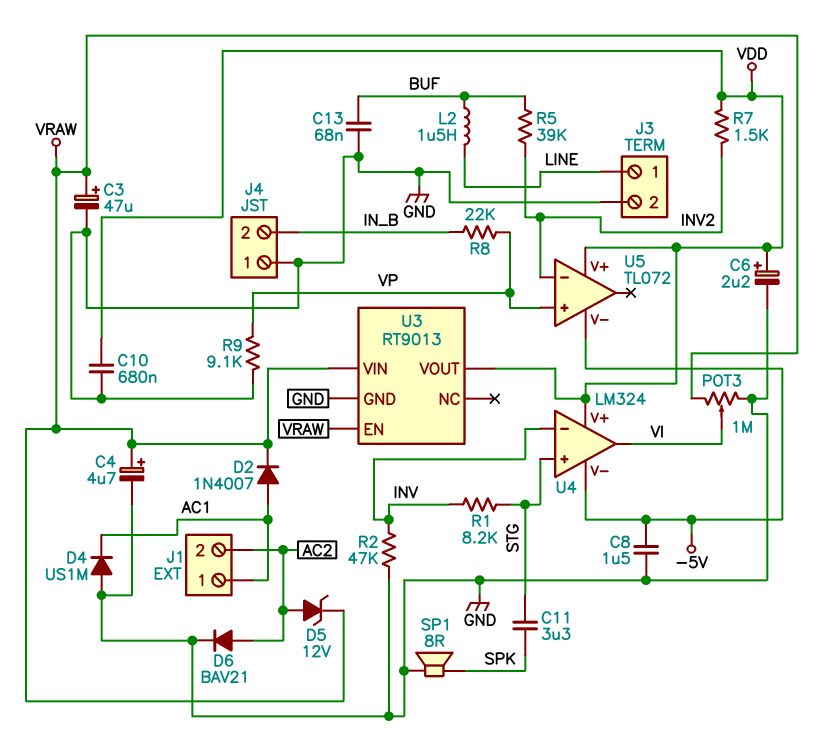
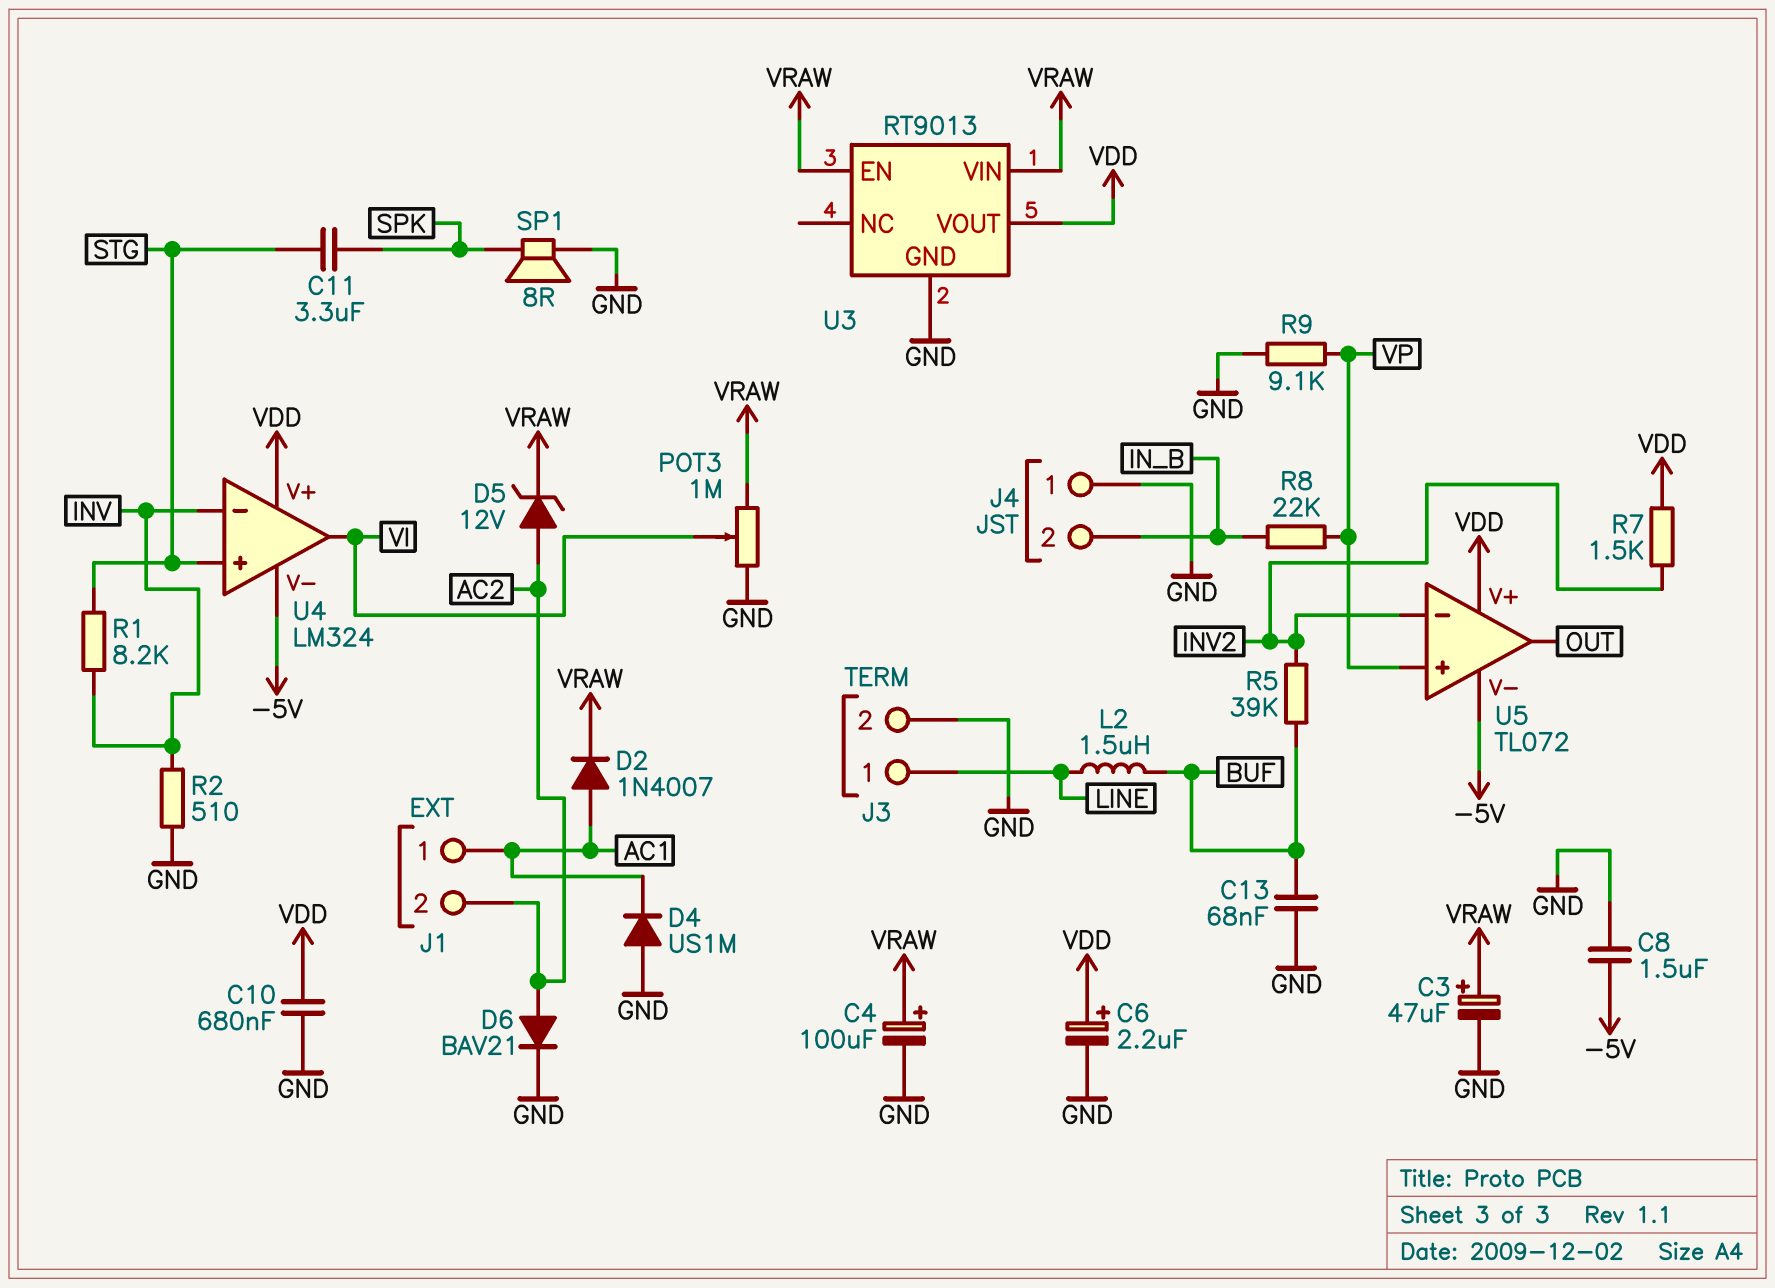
C4: 4.7uF (plus VRAW, minus GND) -> 100uF (plus VRAW, minus GND)
R2: 47k (GND, INV) -> 510 (GND, INV)
U5 pin out: none -> OUT

